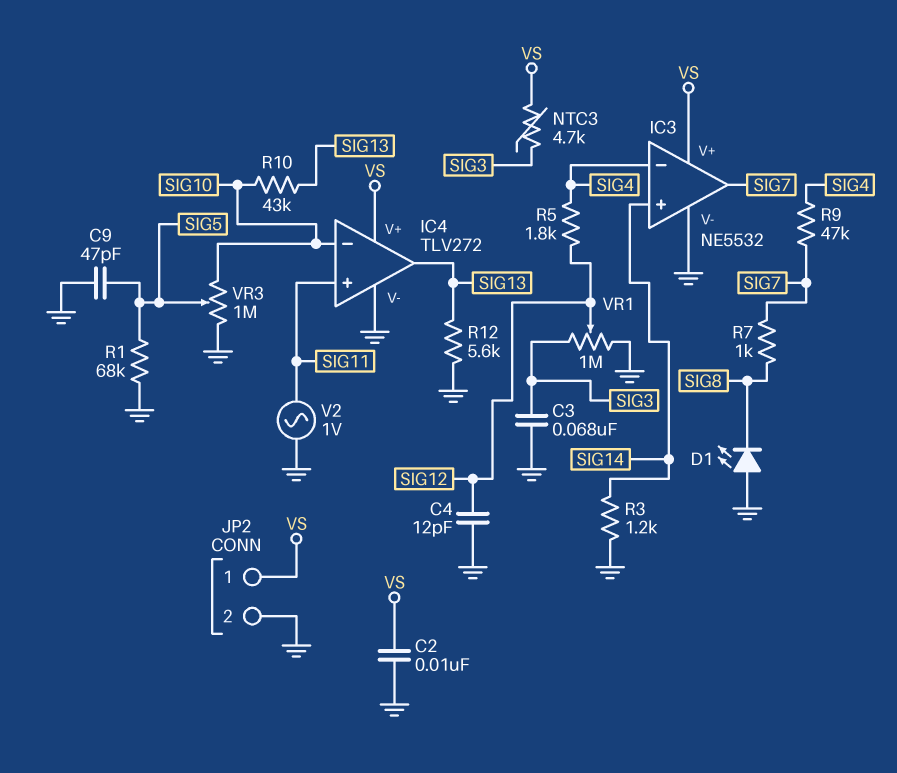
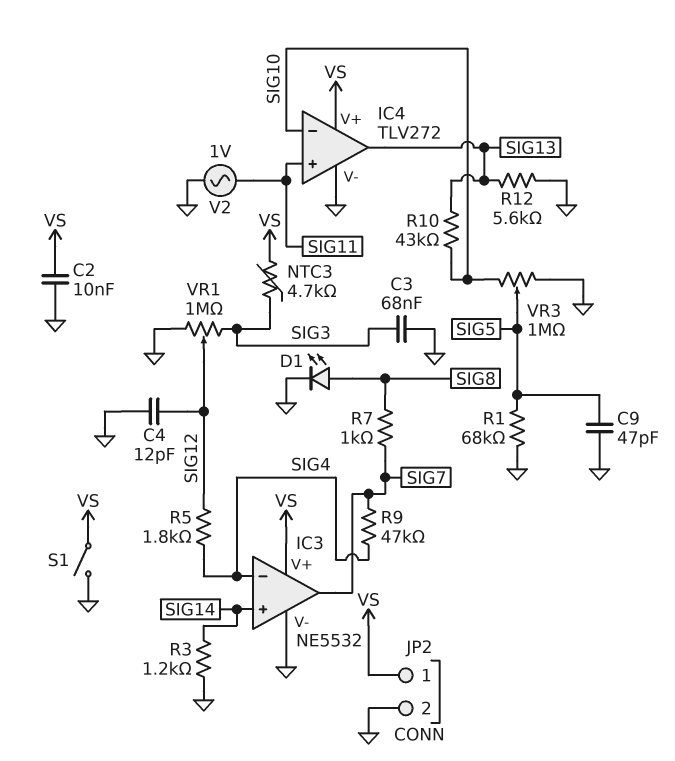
D1: LED (A GND, K SIG8) -> LED (A SIG8, K GND)
S1: none -> switch (GND, VS)

